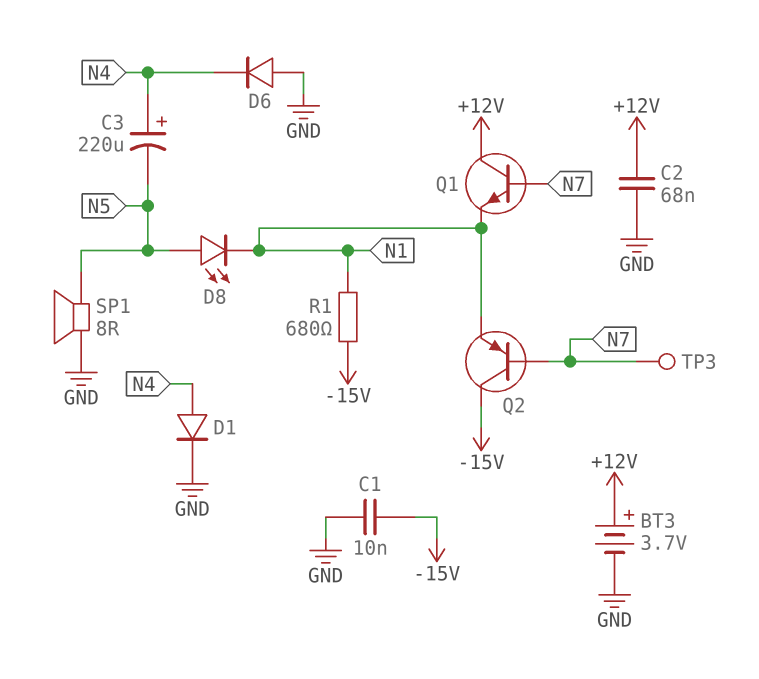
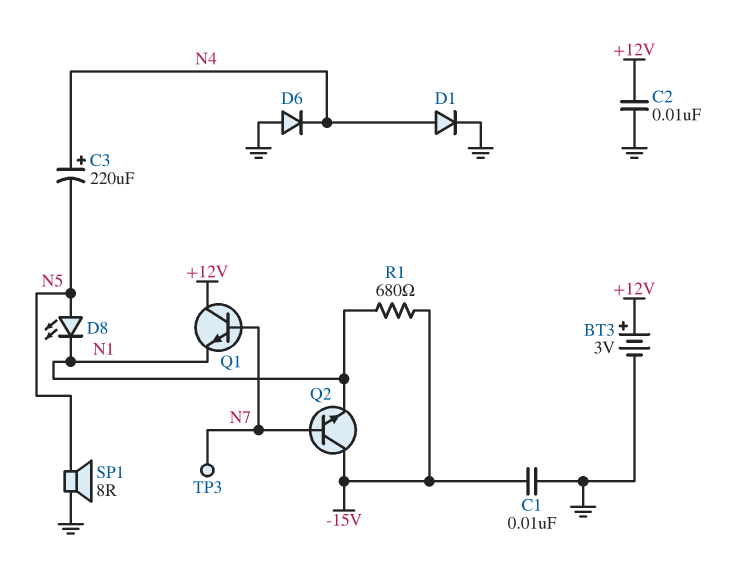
BT3: 3.7V (plus +12V, minus GND) -> 3V (plus +12V, minus GND)
C2: 68nF (+12V, GND) -> 10nF (+12V, GND)
Q2: PNP (B N7, C -15V, E N1) -> NPN (B N7, C -15V, E N1)

